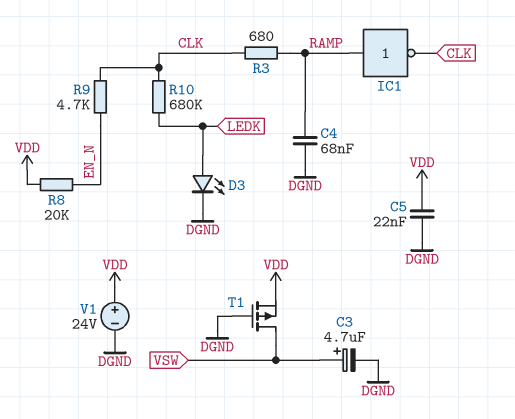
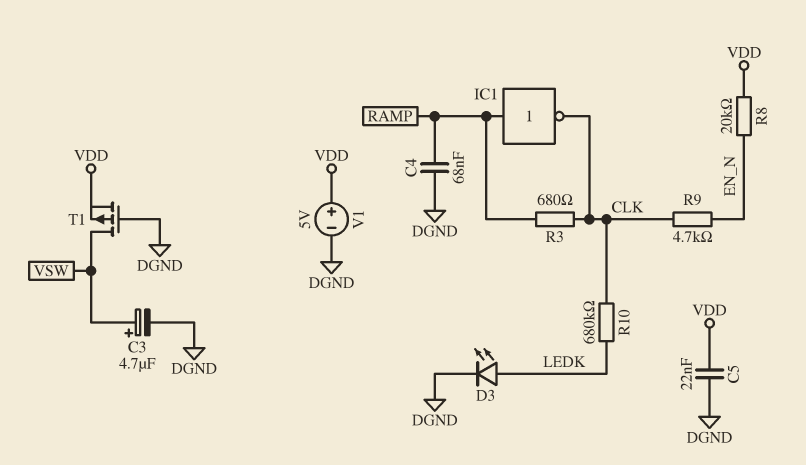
V1: 24V (plus VDD, minus DGND) -> 5V (plus VDD, minus DGND)

